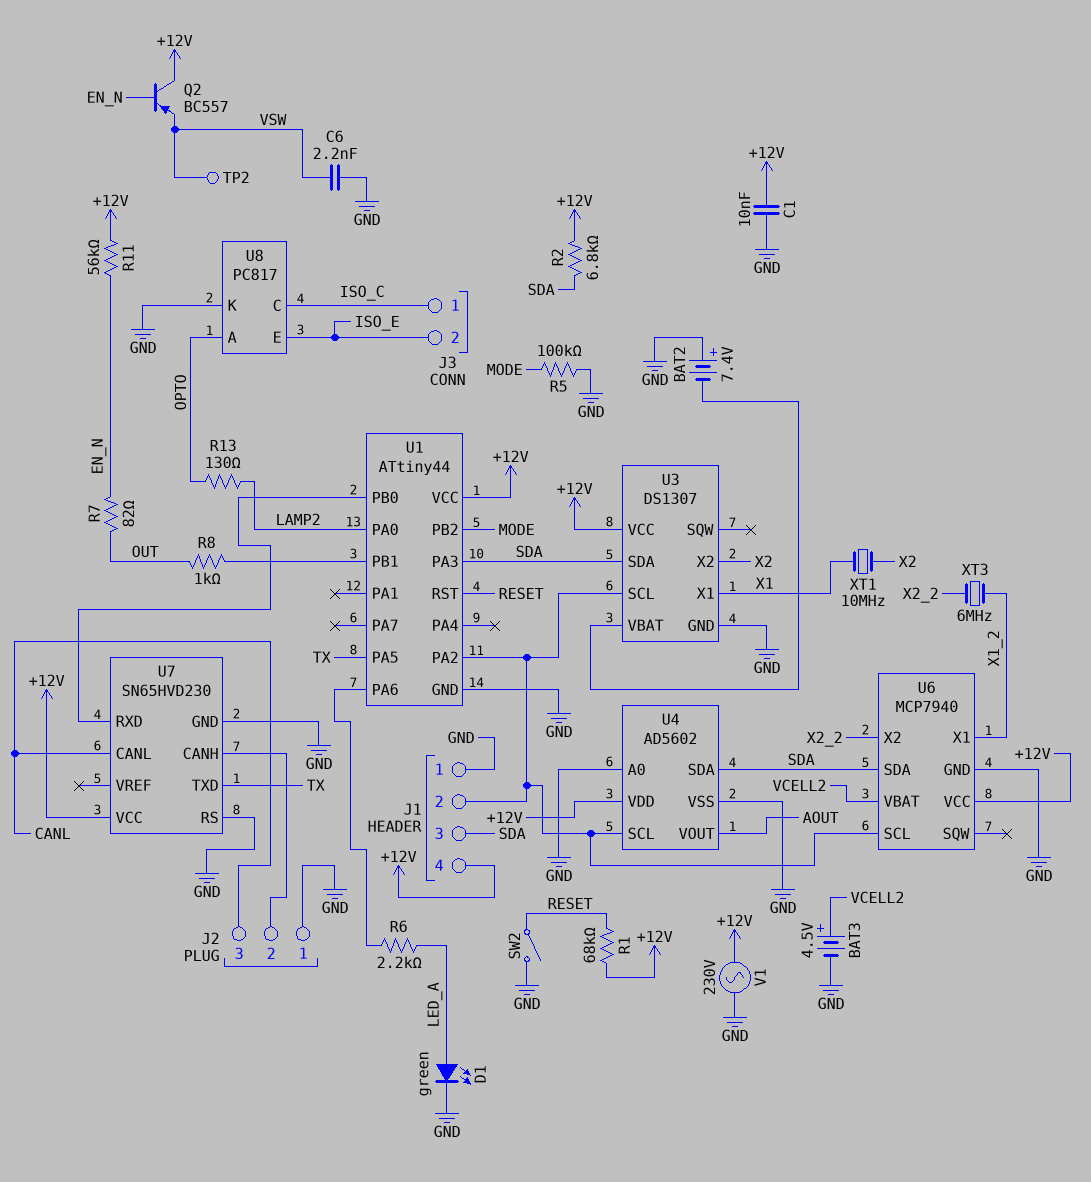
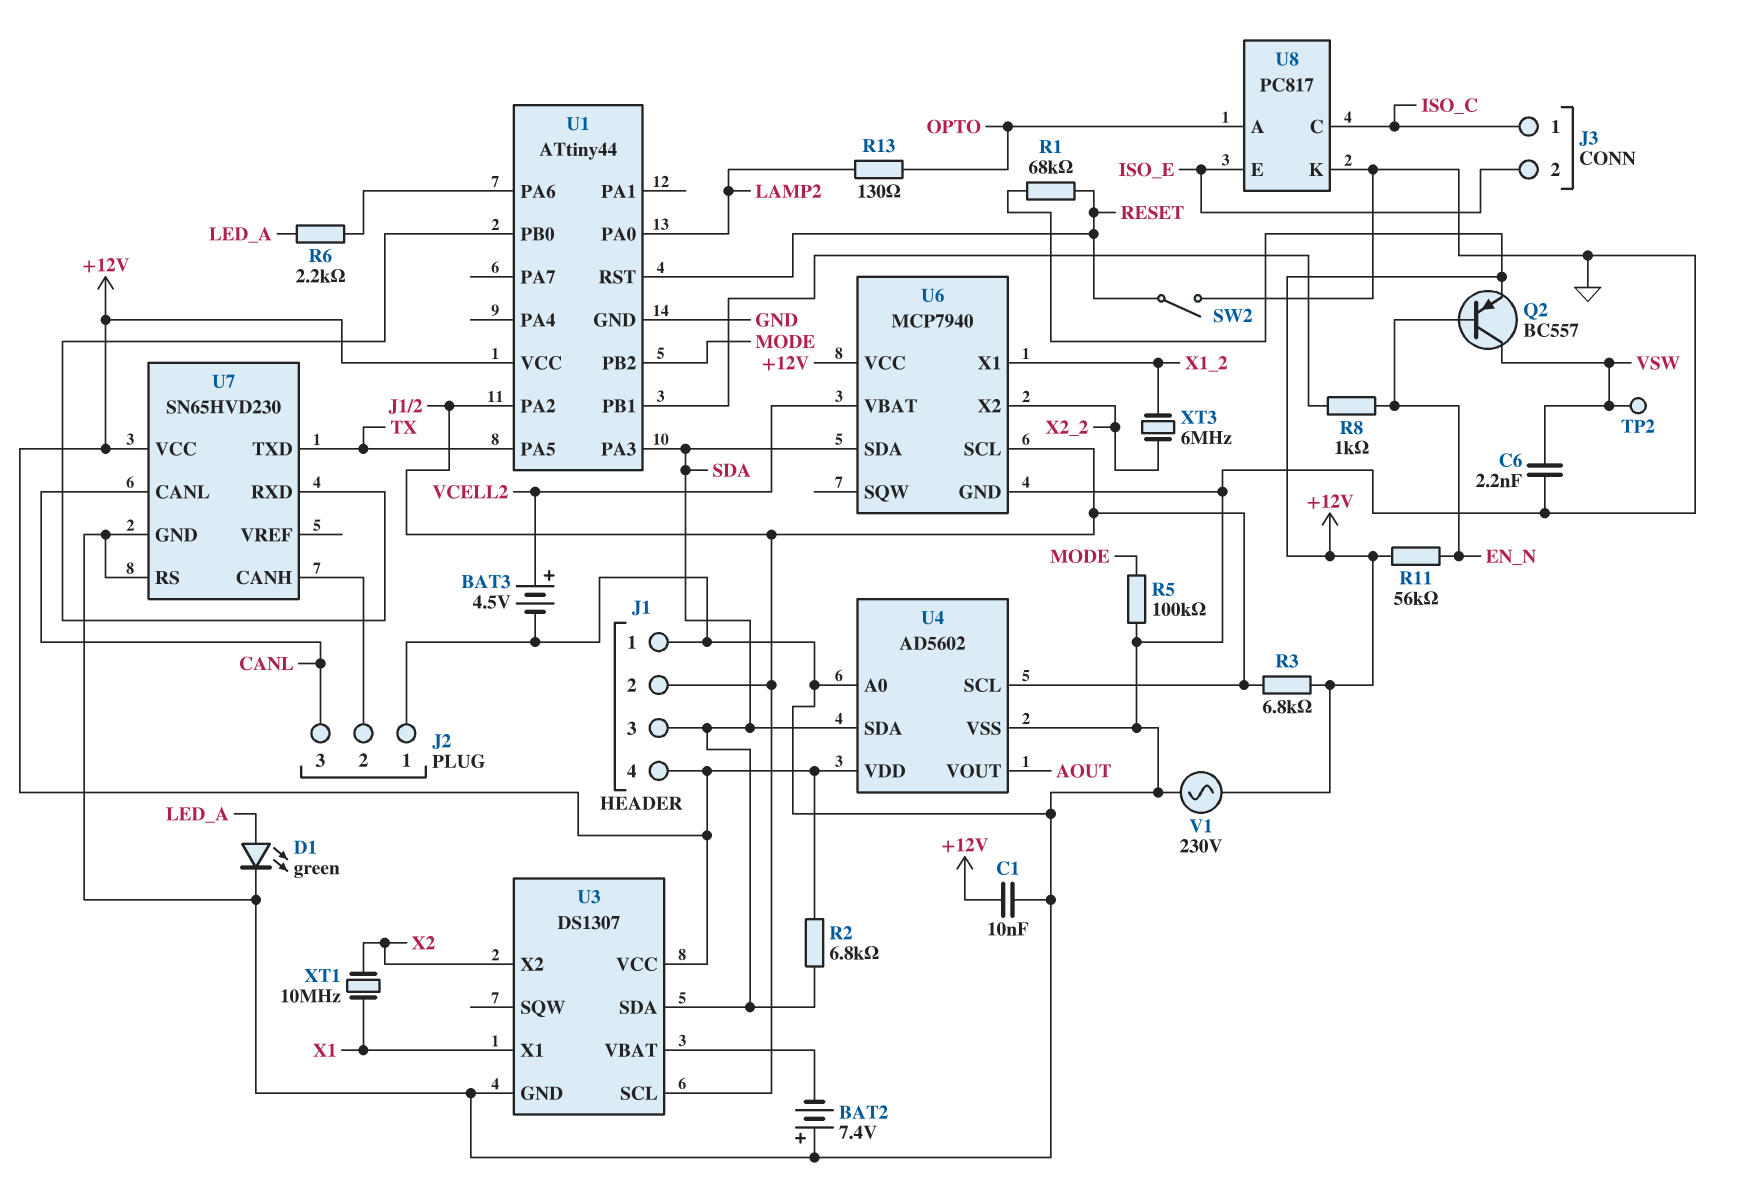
Q2: PNP BC557 (B EN_N, C +12V, E VSW) -> PNP BC557 (B EN_N, C VSW, E +12V)
R3: none -> 6.8k (+12V, J1/2)
R7: 82 (EN_N, OUT) -> none
R8: 1k (OUT, U1/PB1) -> 1k (EN_N, U1/PB1)

